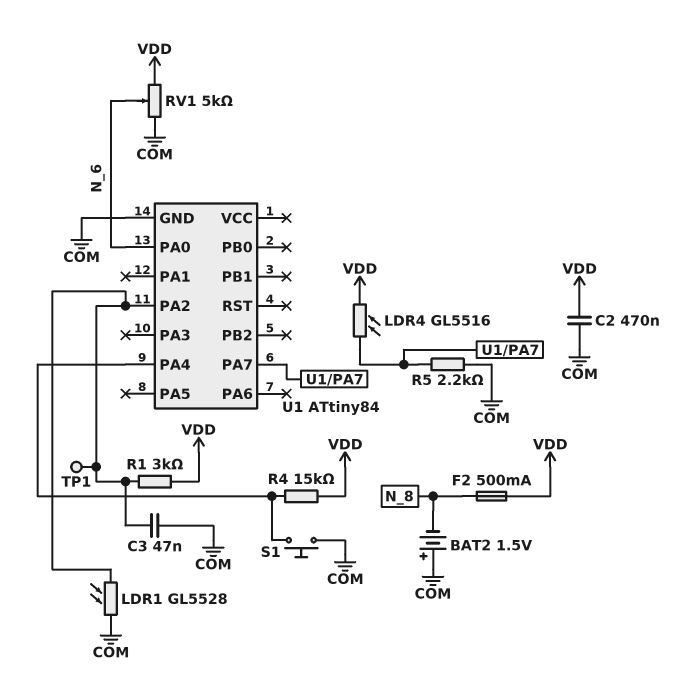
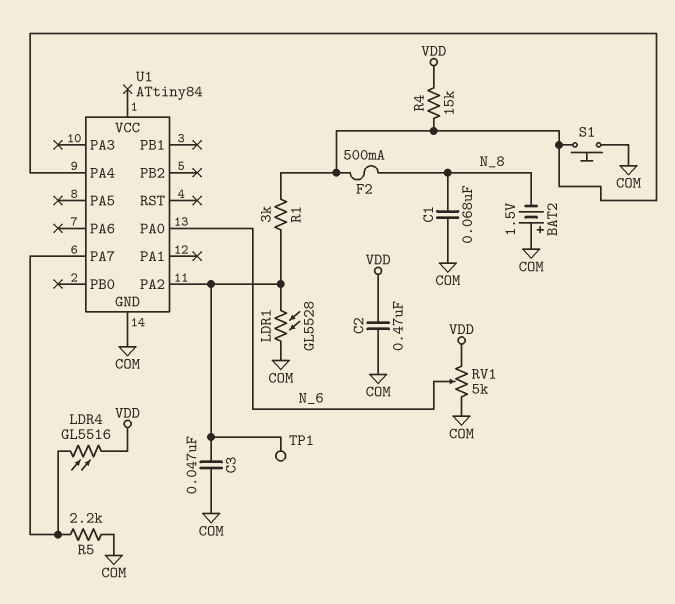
C1: none -> 68nF (COM, N_8)
F2: 500mA (N_8, VDD) -> 500mA (N_8, U1/PA4)
R1: 3k (U1/PA2, VDD) -> 3k (U1/PA2, U1/PA4)

